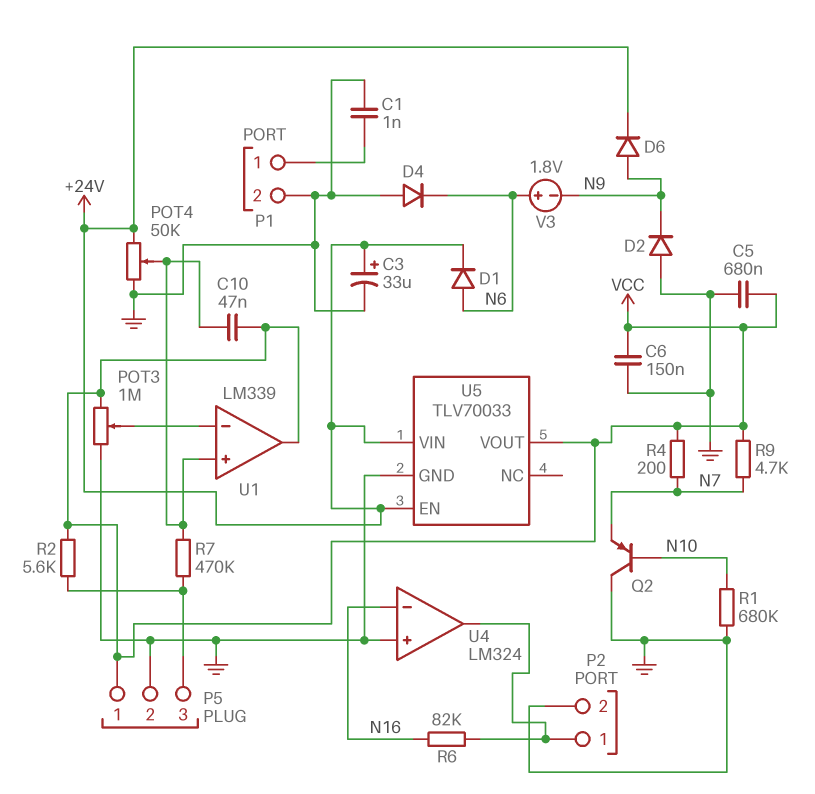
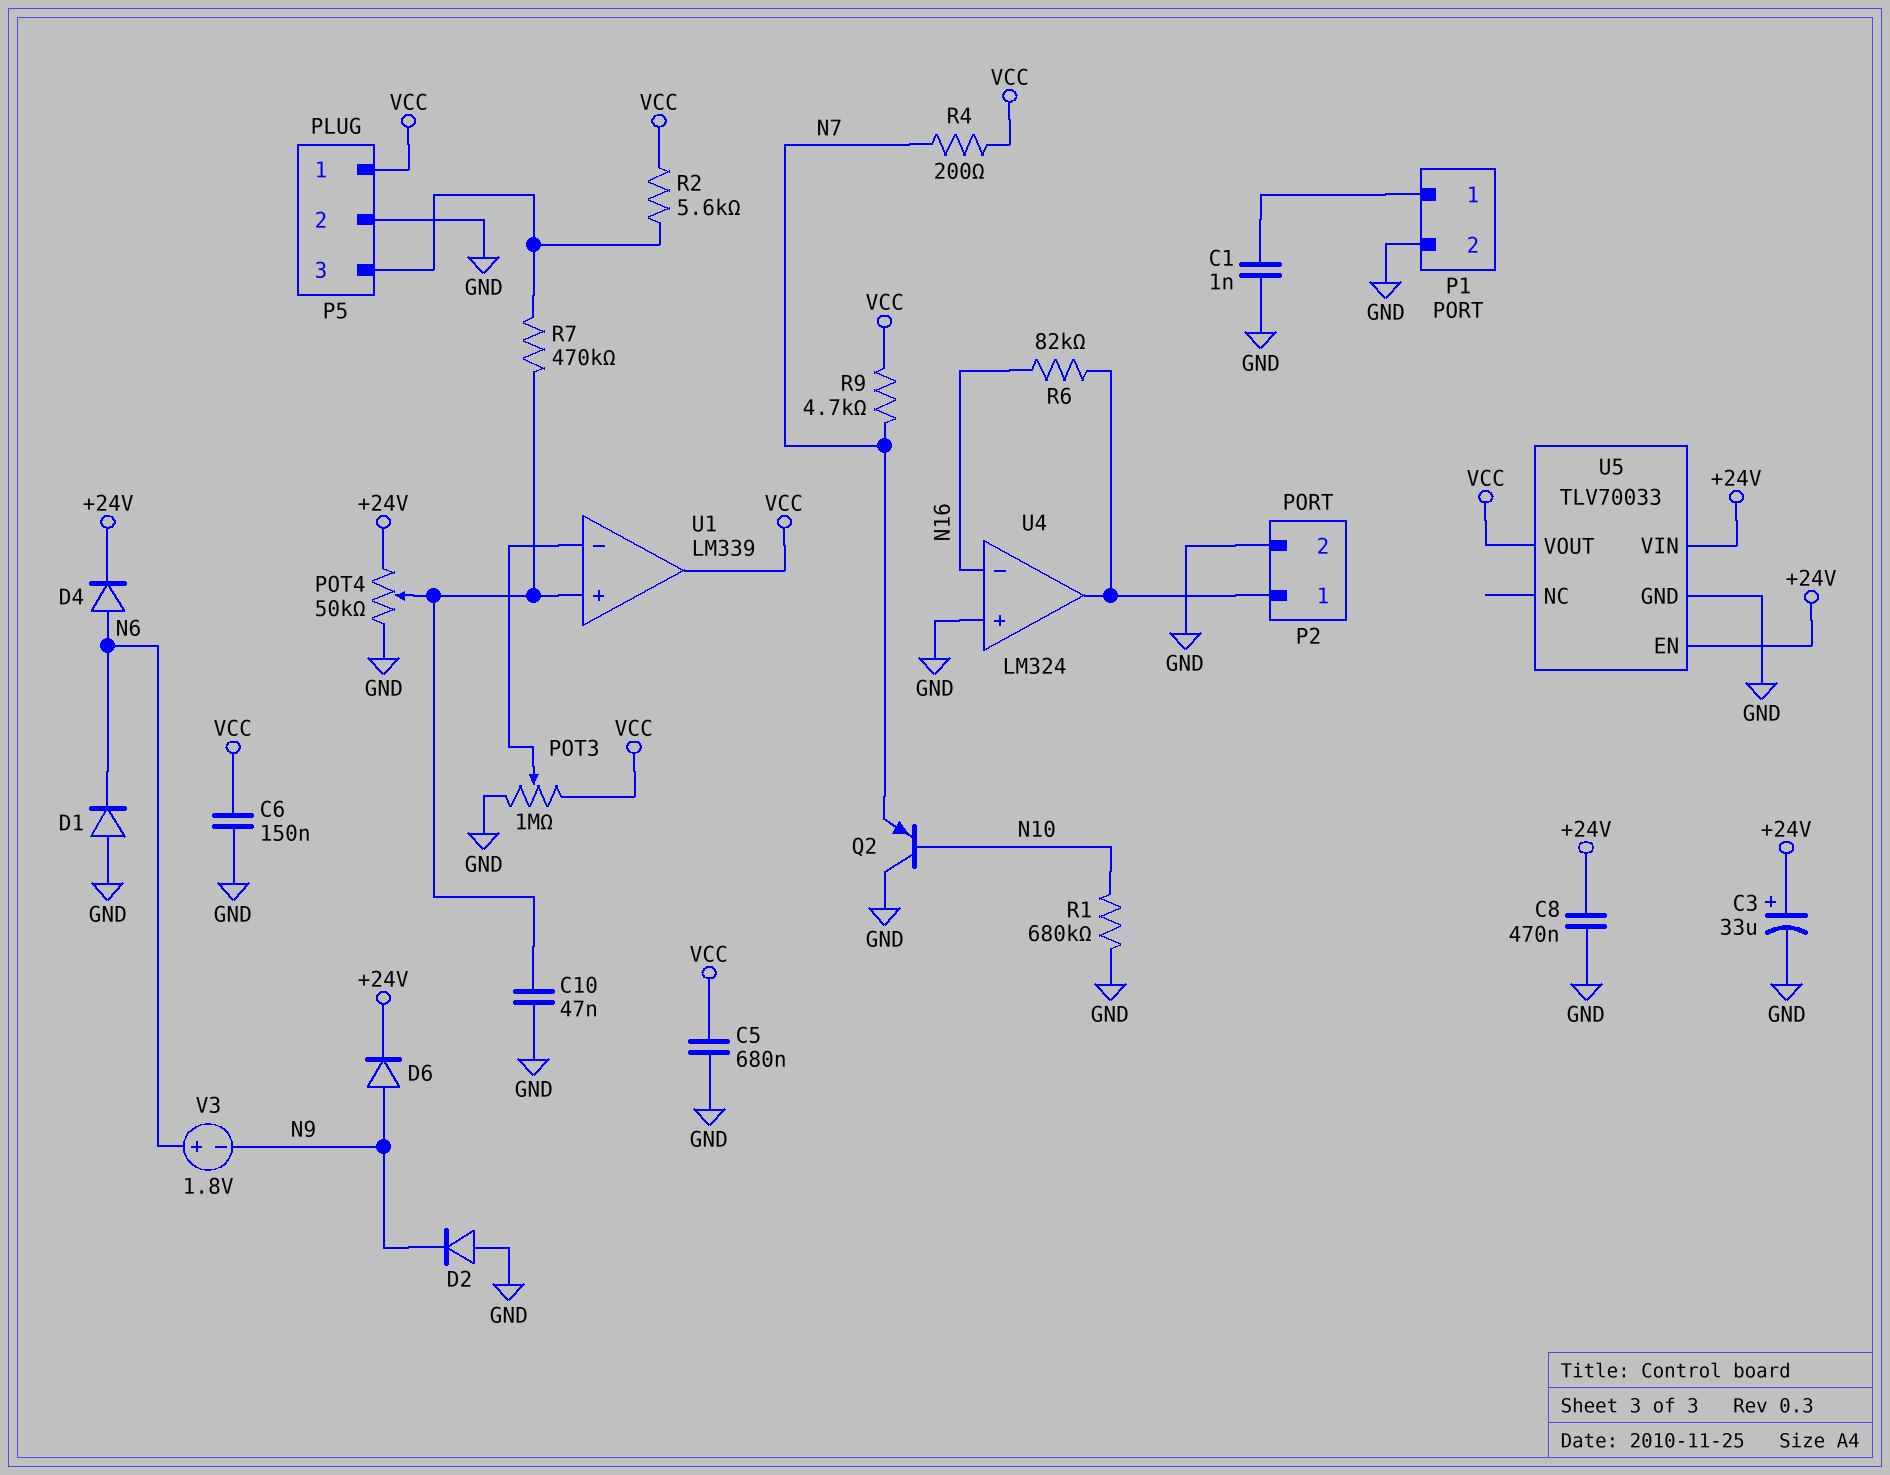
C8: none -> 470nF (+24V, GND)
C10: 47nF (U1/in+, VCC) -> 47nF (GND, U1/in+)
D1: diode (A N6, K +24V) -> diode (A GND, K N6)
D4: diode (A GND, K N6) -> diode (A N6, K +24V)

